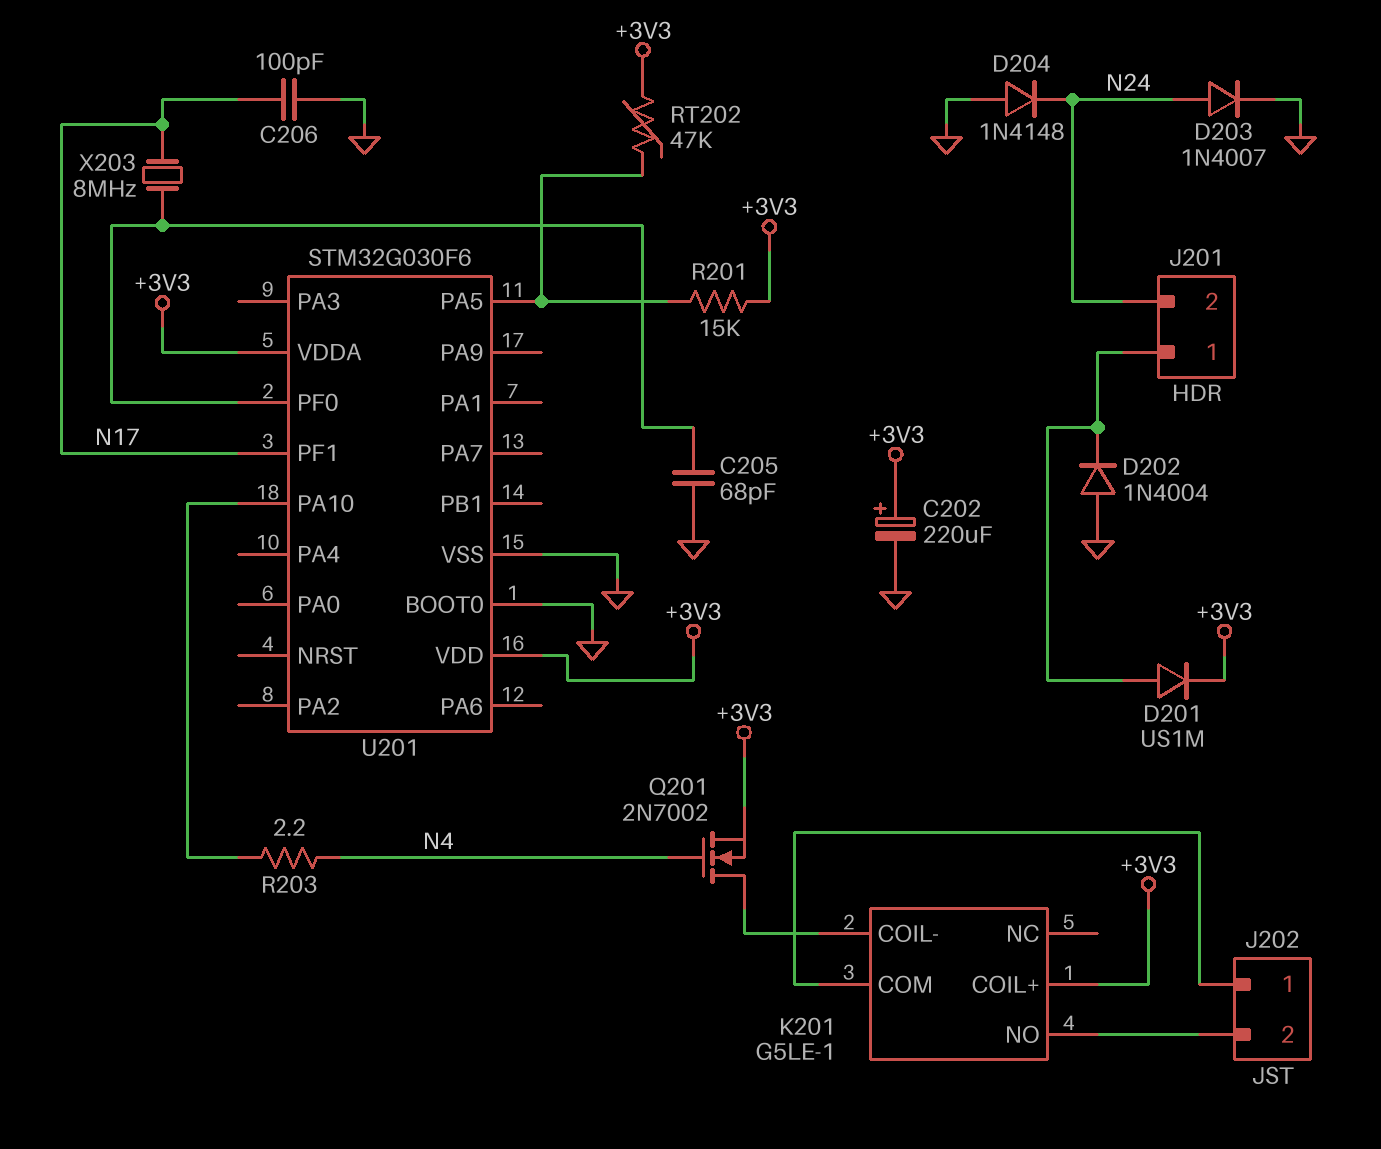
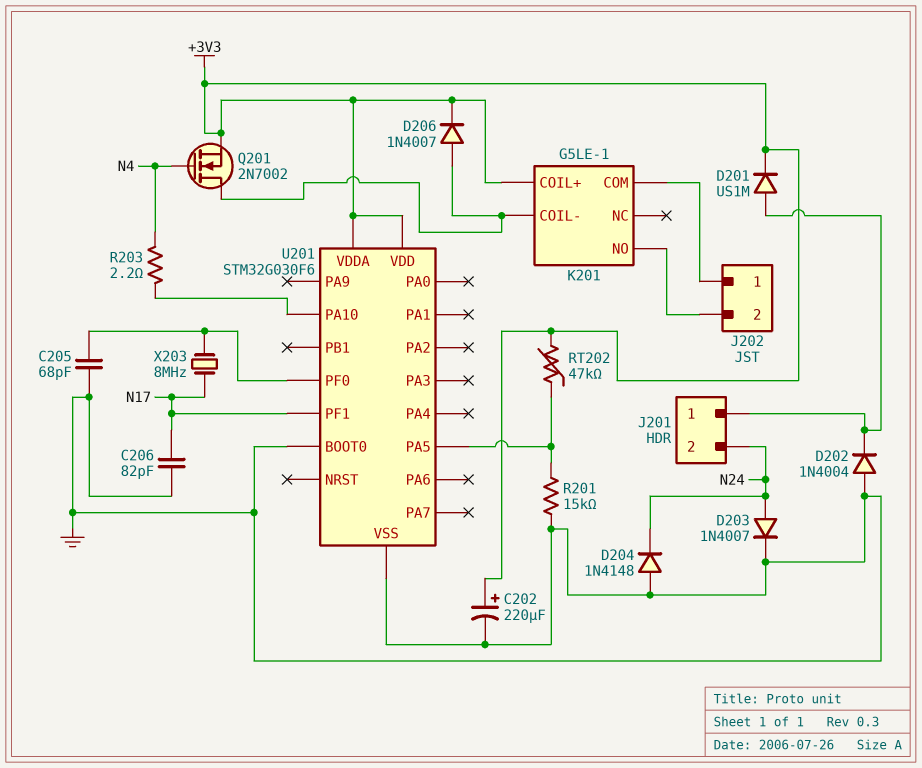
C206: 100pF (GND, N17) -> 82pF (GND, N17)
D206: none -> diode 1N4007 (A K201/COIL-, K +3V3)
R201: 15k (+3V3, U201/PA5) -> 15k (GND, U201/PA5)

